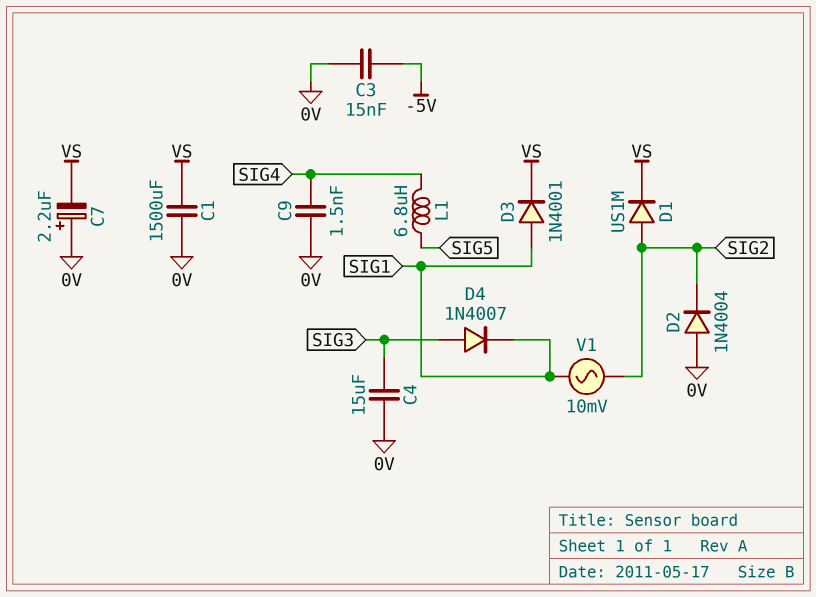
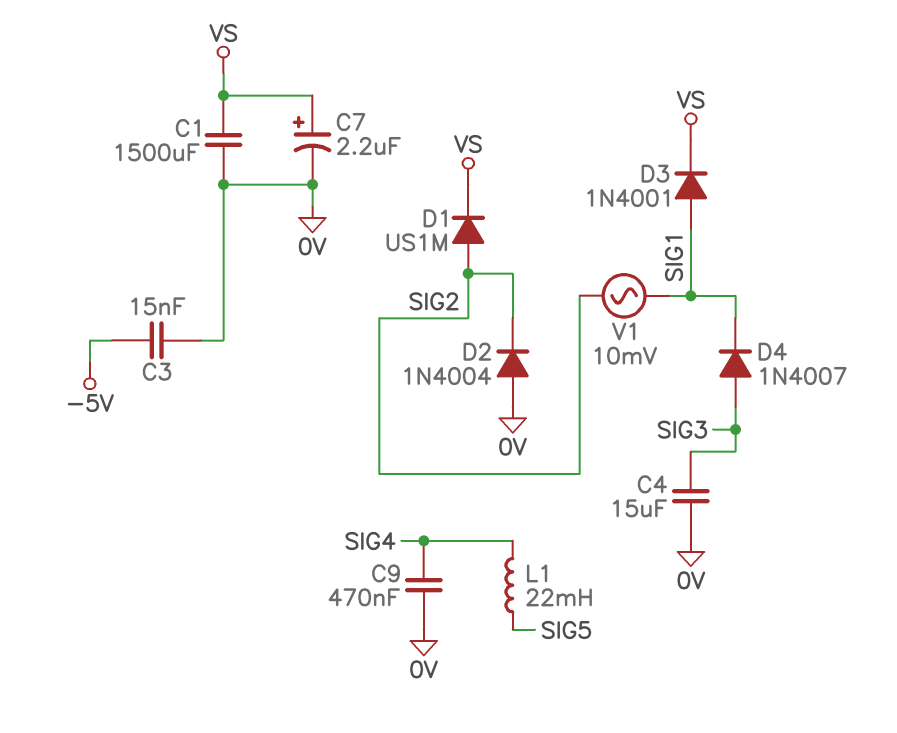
C7: 2.2uF (plus 0V, minus VS) -> 2.2uF (plus VS, minus 0V)
C9: 1.5nF (0V, SIG4) -> 470nF (0V, SIG4)
L1: 6.8uH (SIG4, SIG5) -> 22mH (SIG4, SIG5)

